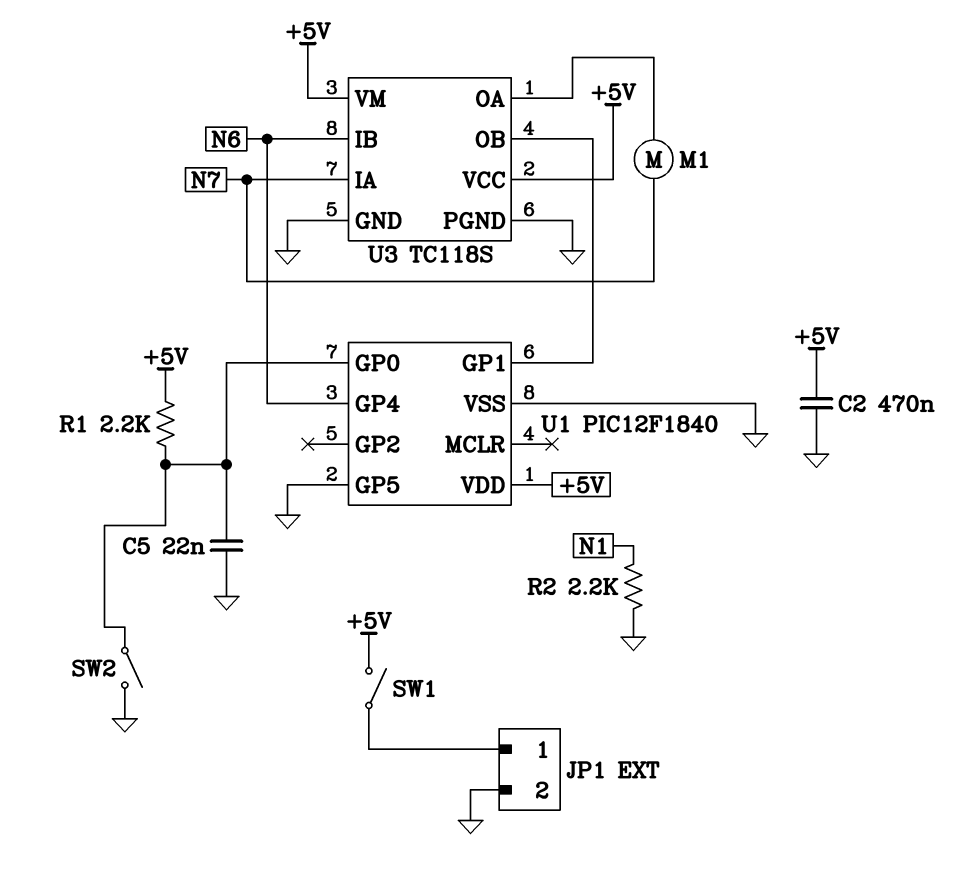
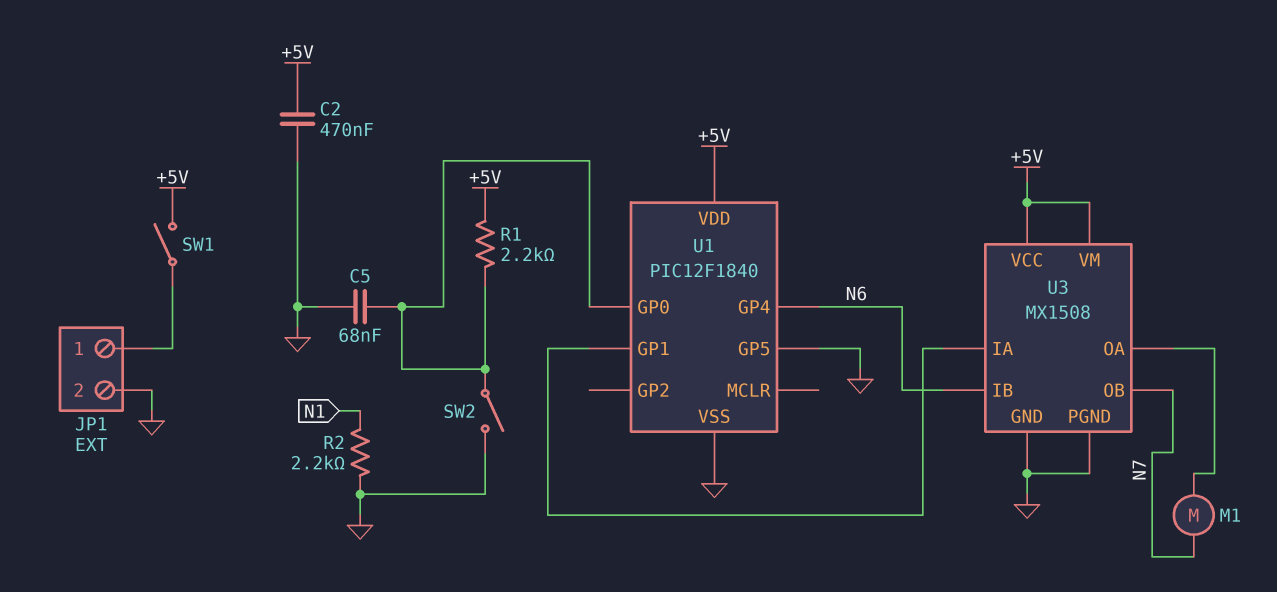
C5: 22nF (GND, U1/GP0) -> 68nF (GND, U1/GP0)
U3: TC118S -> MX1508
U3 pin IA: N7 -> U1/GP1
U3 pin OB: U1/GP1 -> N7

